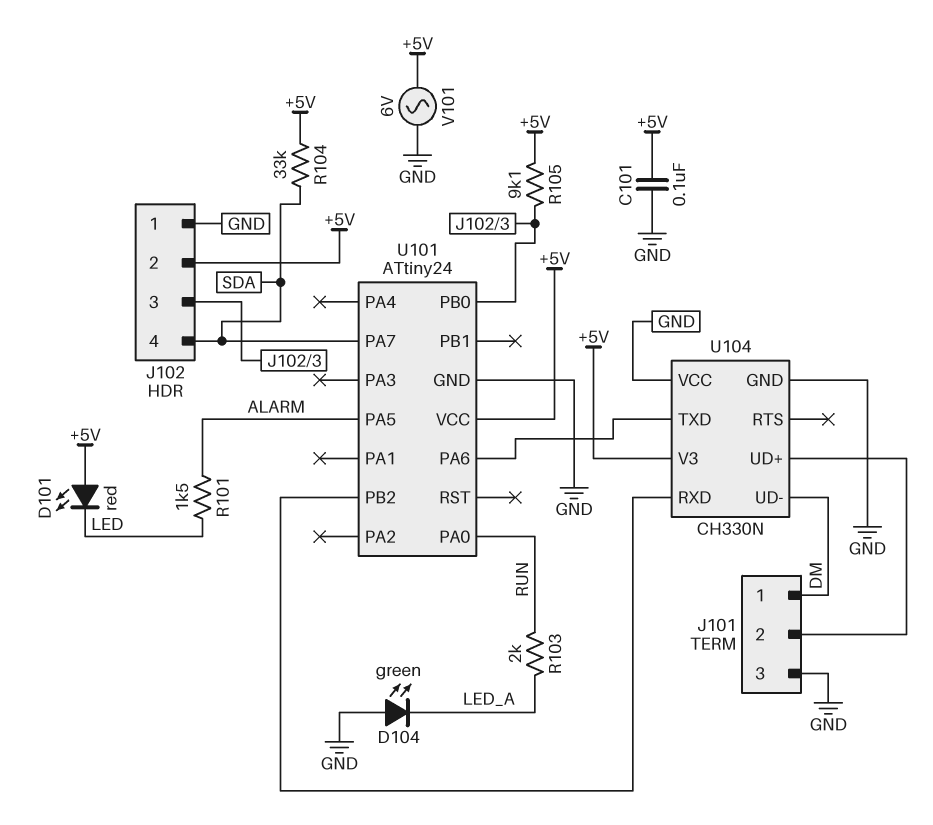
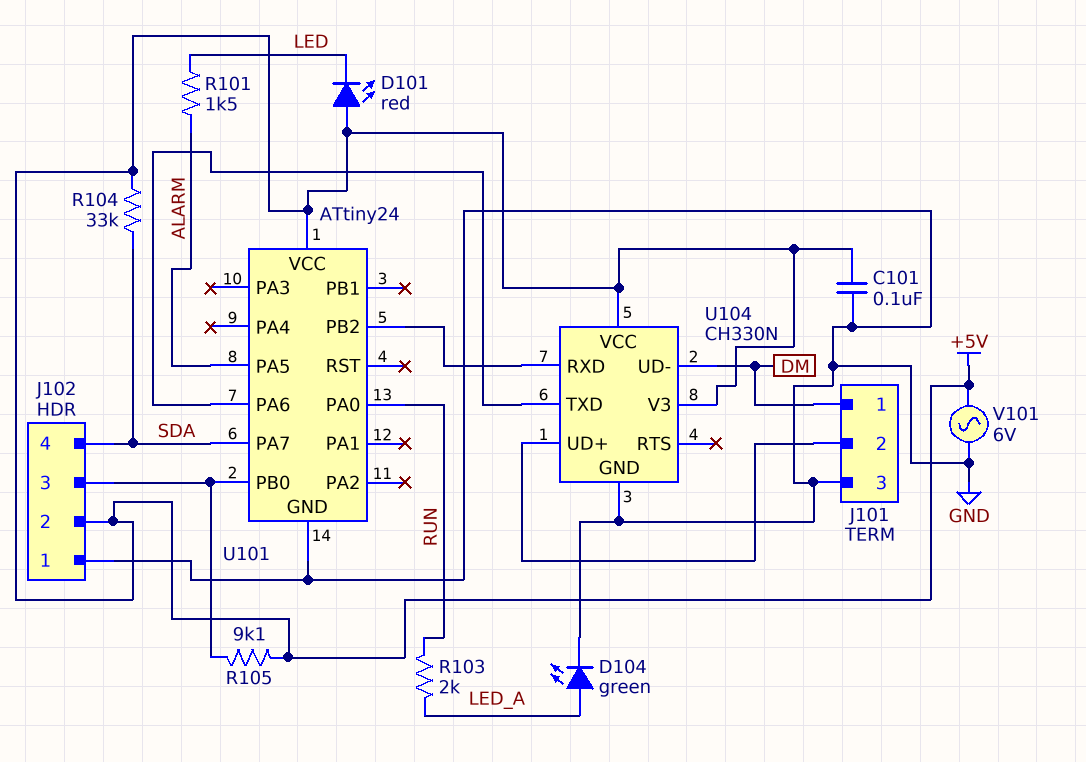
D104: LED green (A GND, K LED_A) -> LED green (A LED_A, K GND)
U104 pin VCC: GND -> +5V

